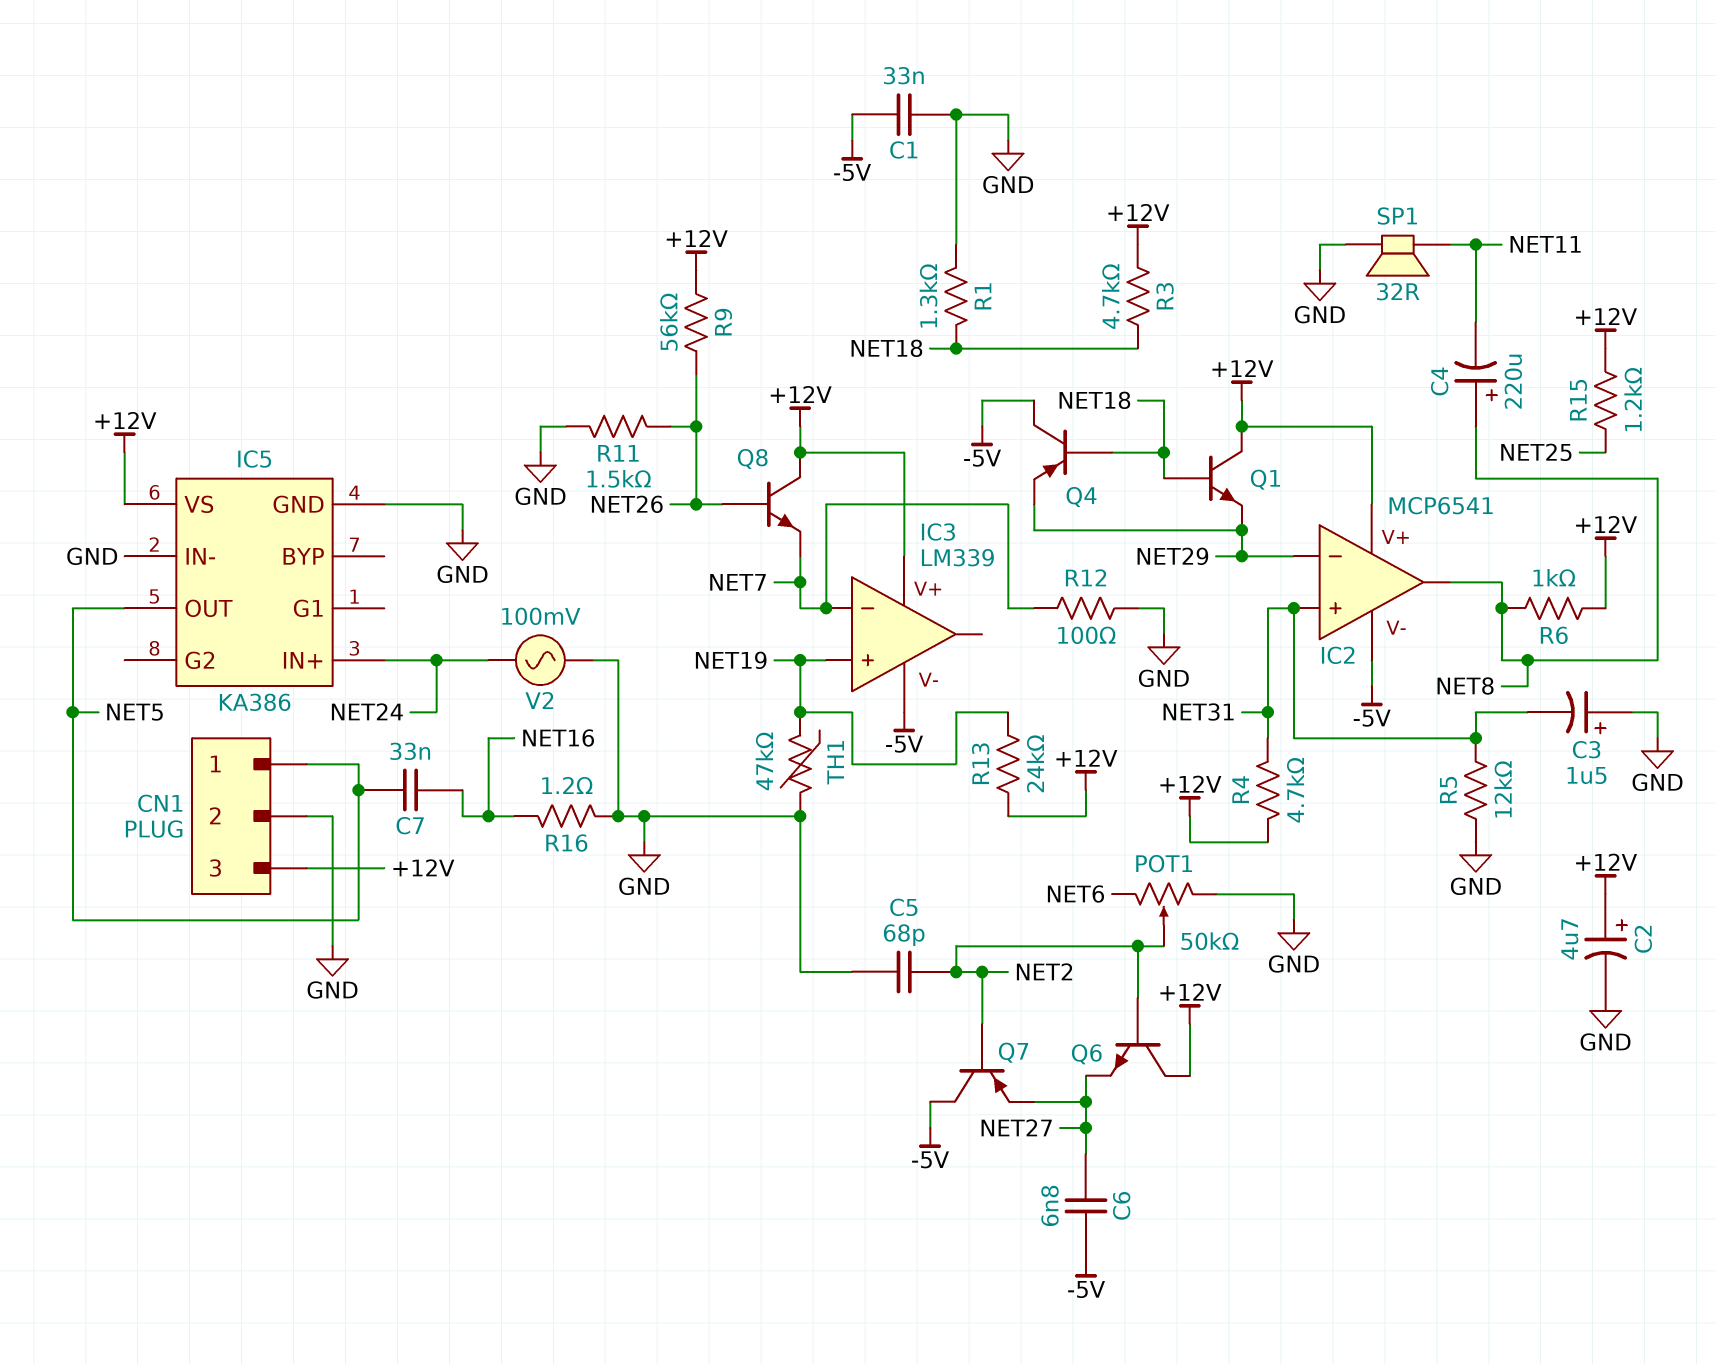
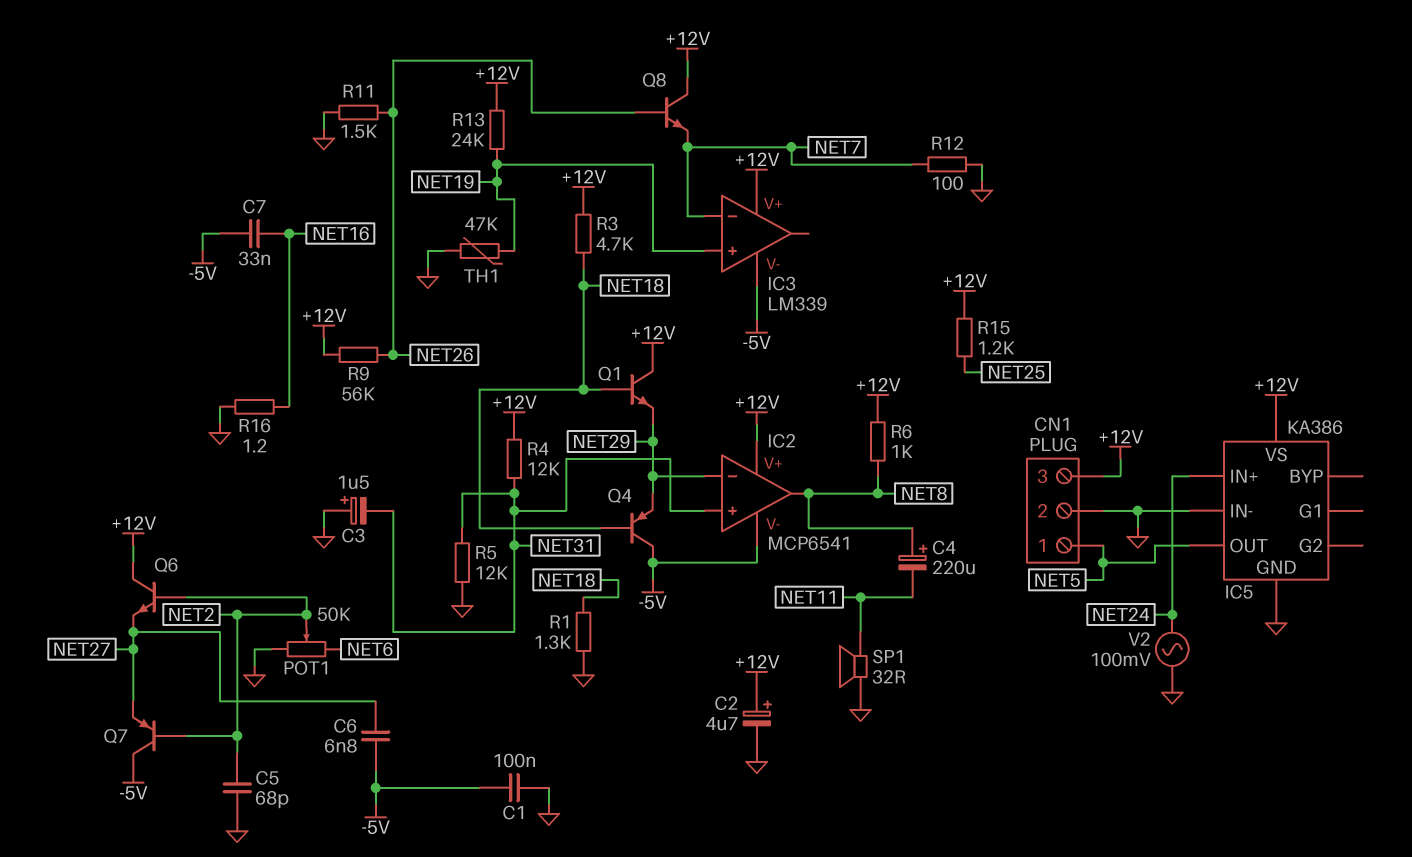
C1: 33nF (-5V, GND) -> 100nF (-5V, GND)
C7: 33nF (NET5, NET16) -> 33nF (-5V, NET16)
R4: 4.7k (+12V, NET31) -> 12k (+12V, NET31)

